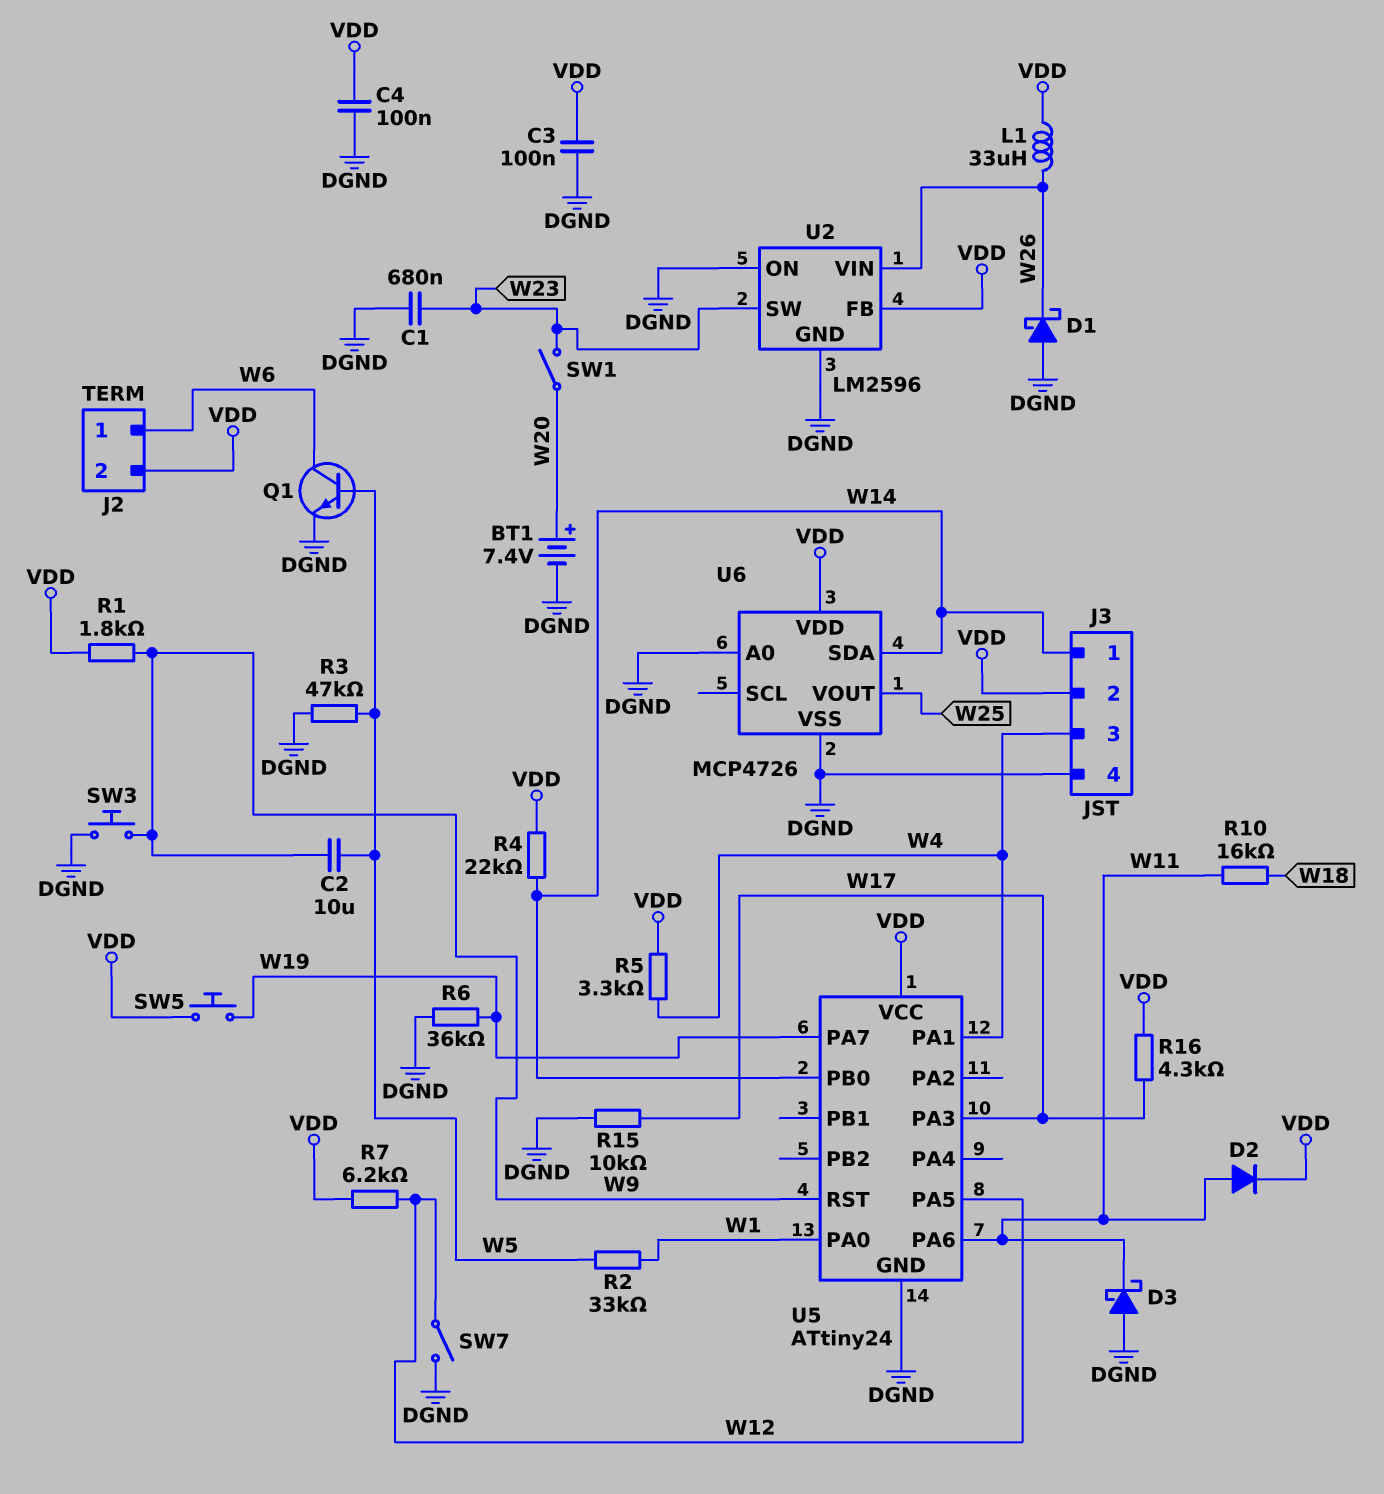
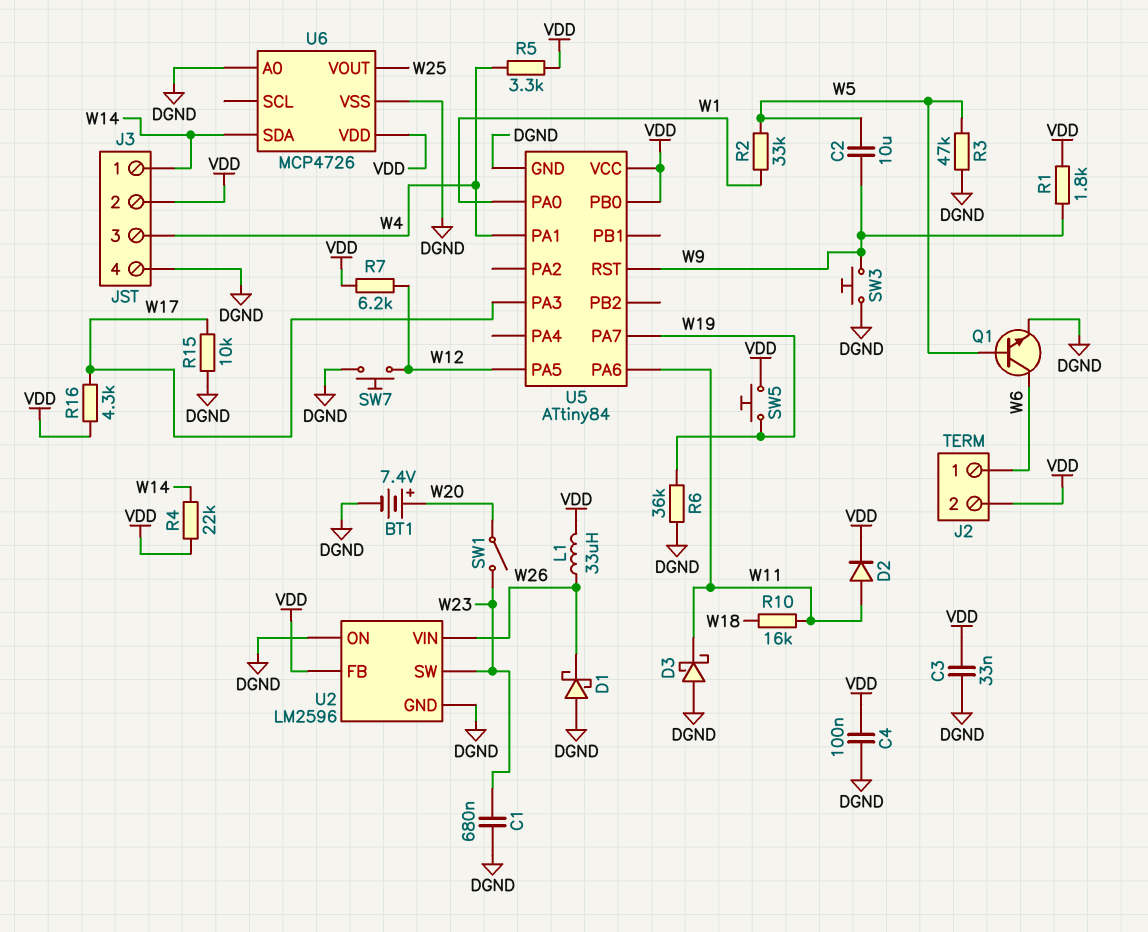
C3: 100nF (DGND, VDD) -> 33nF (DGND, VDD)
SW7: switch (DGND, W12) -> button (DGND, W12)
U5: ATtiny24 -> ATtiny84
U5 pin PB0: W14 -> VDD

